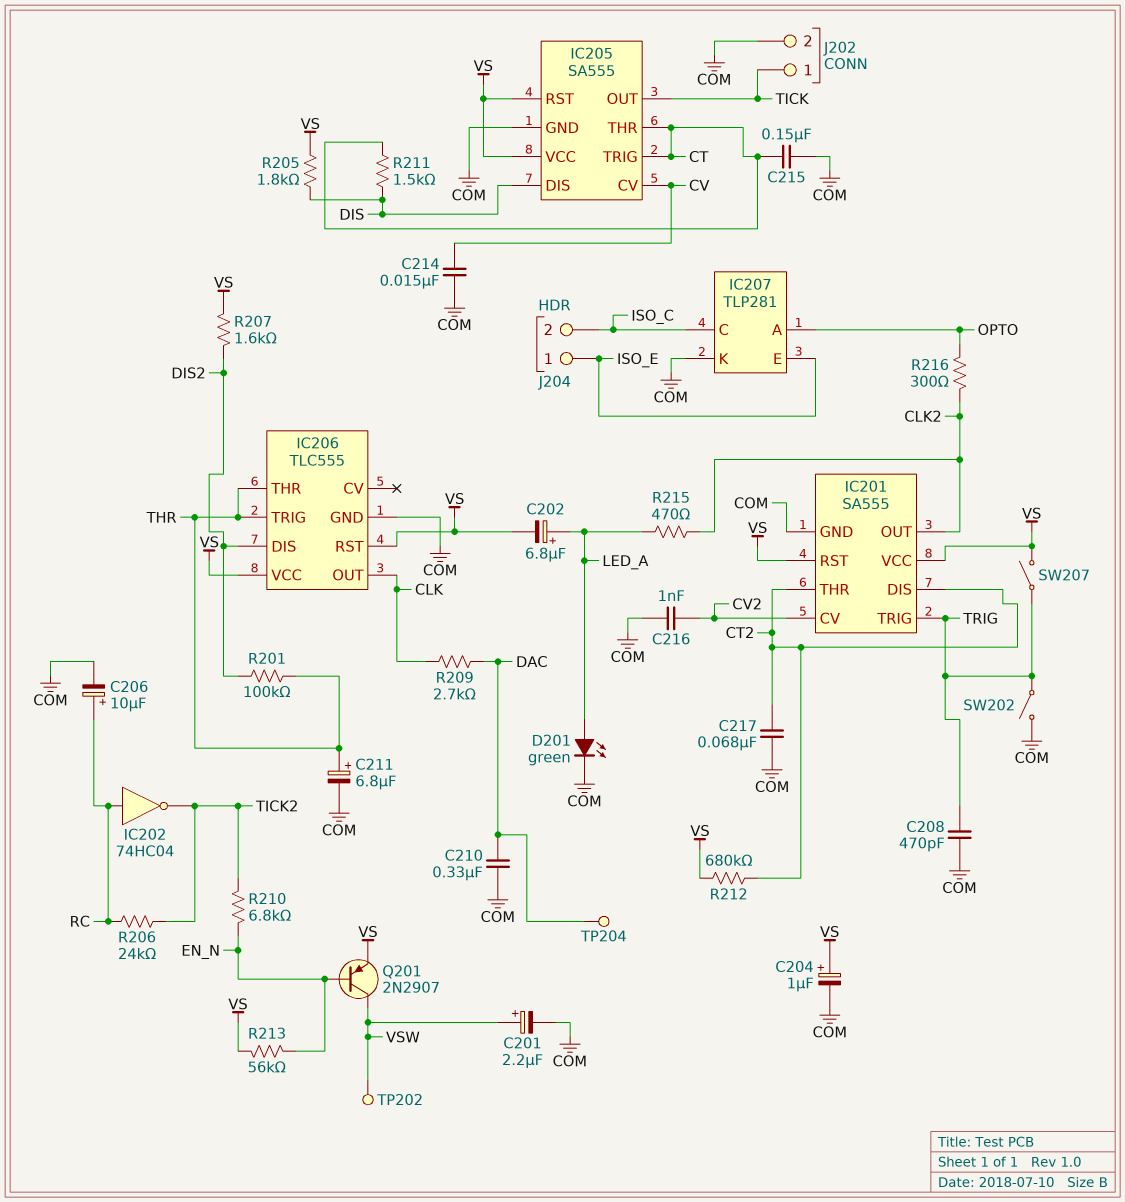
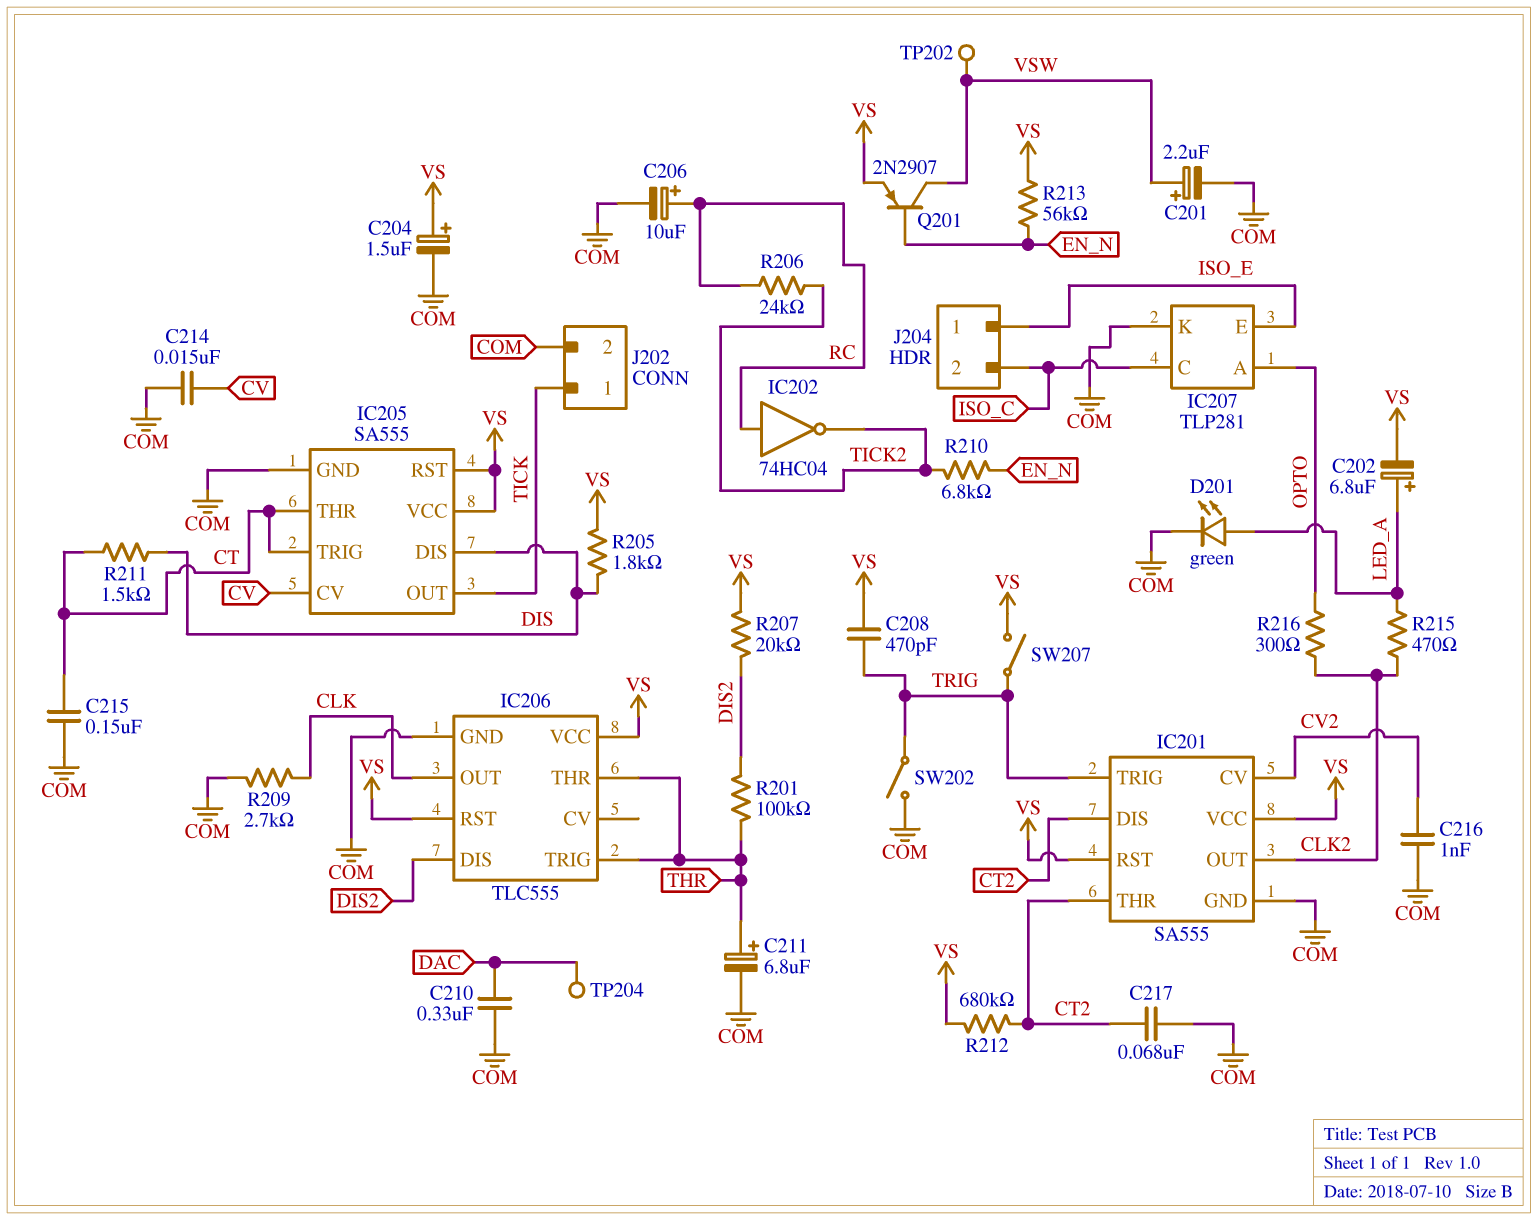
C204: 1uF (plus VS, minus COM) -> 1.5uF (plus VS, minus COM)
C208: 470pF (COM, TRIG) -> 470pF (TRIG, VS)
R207: 1.6k (DIS2, VS) -> 20k (DIS2, VS)
R209: 2.7k (CLK, DAC) -> 2.7k (CLK, COM)

